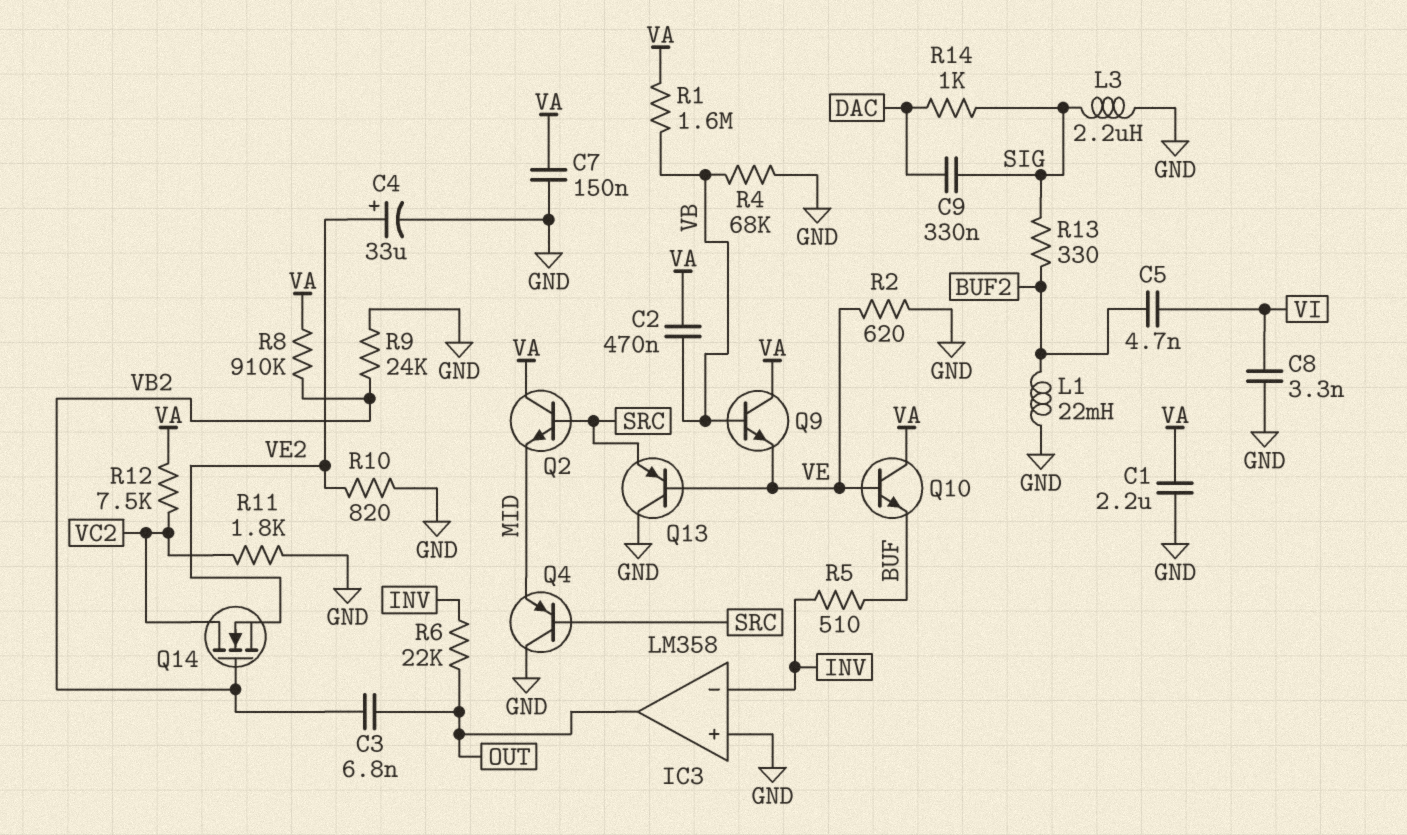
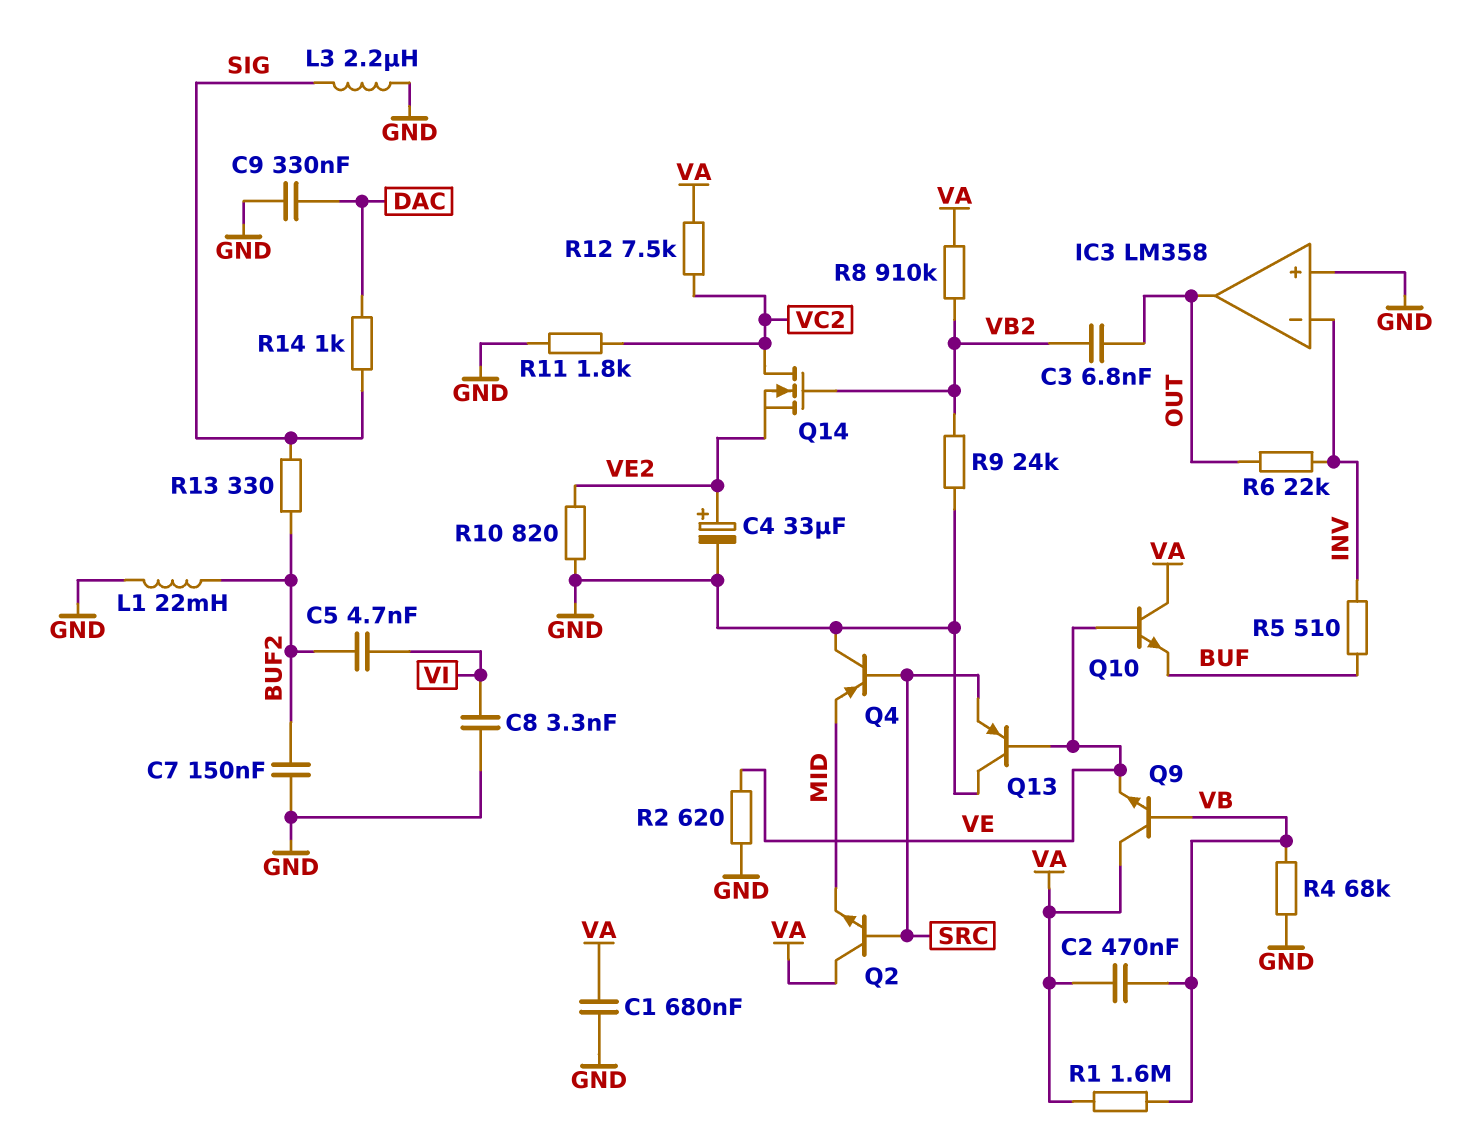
C1: 2.2uF (GND, VA) -> 680nF (GND, VA)
C7: 150nF (GND, VA) -> 150nF (BUF2, GND)
C9: 330nF (DAC, SIG) -> 330nF (DAC, GND)

